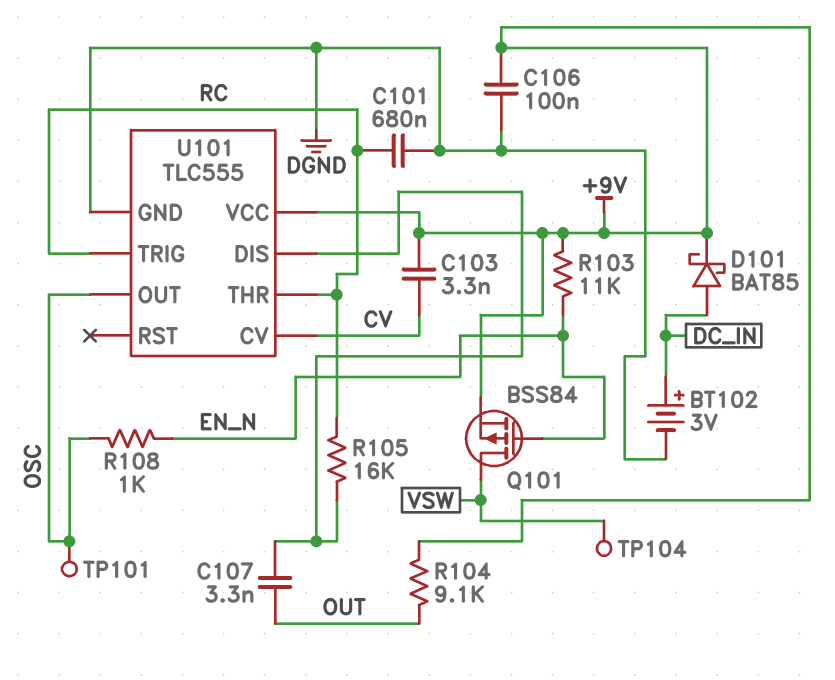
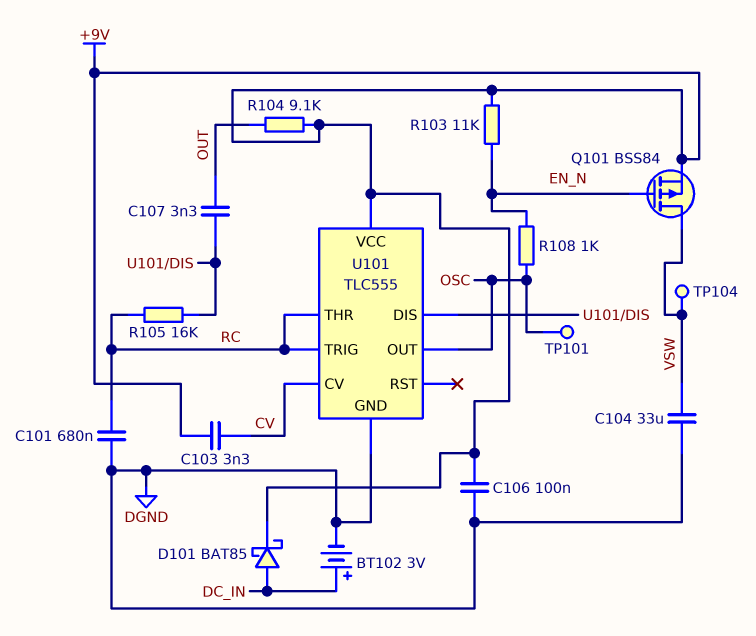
C104: none -> 33uF (DGND, VSW)

